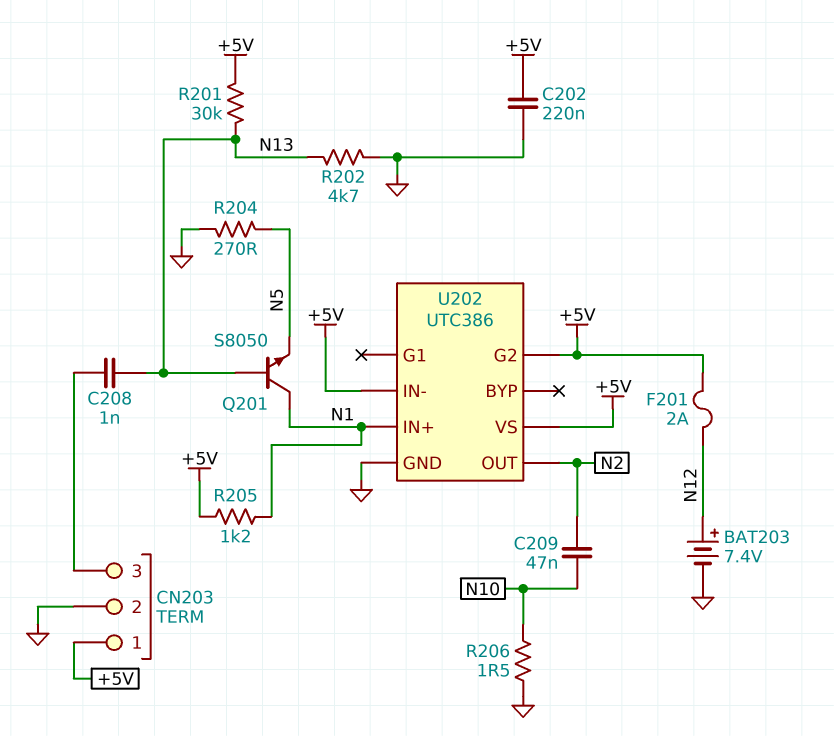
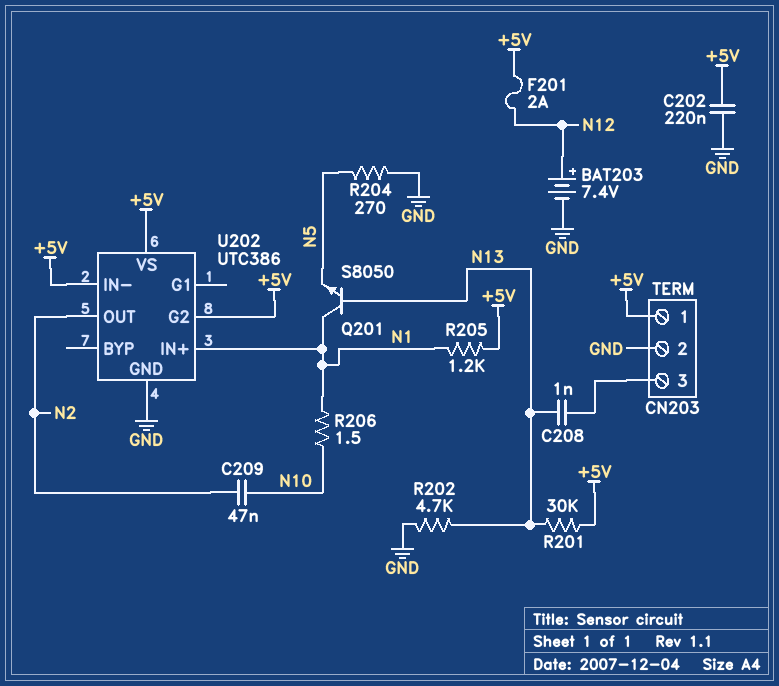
R206: 1.5 (GND, N10) -> 1.5 (N1, N10)

